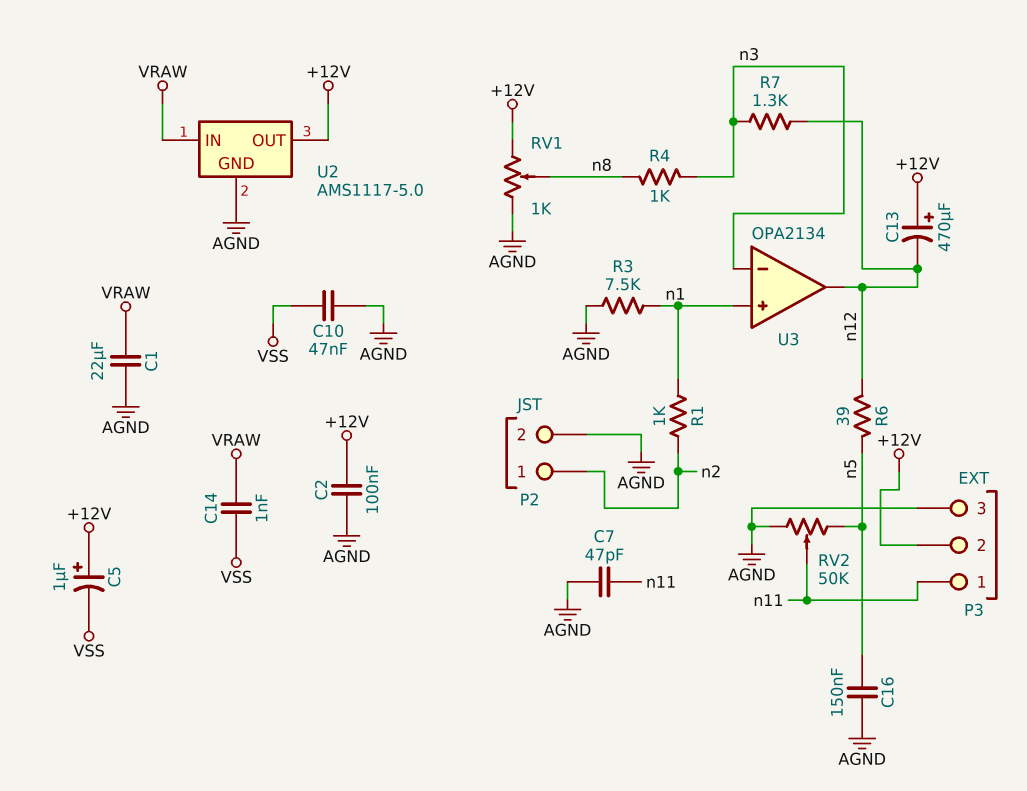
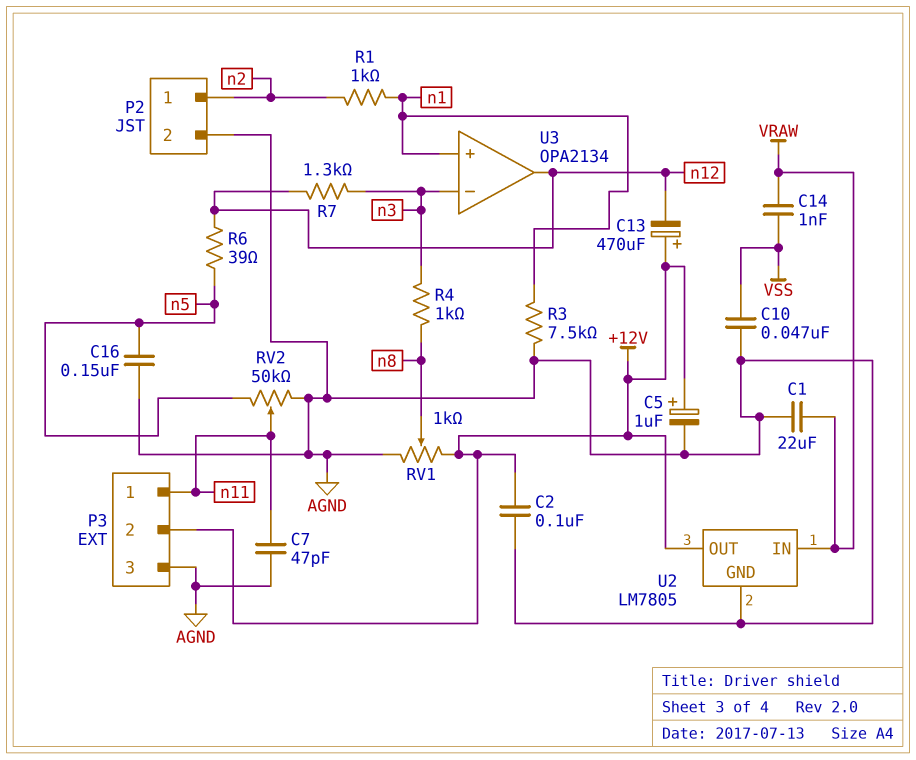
C5: 1uF (plus +12V, minus VSS) -> 1uF (plus +12V, minus AGND)
U2: AMS1117-5.0 -> LM7805

